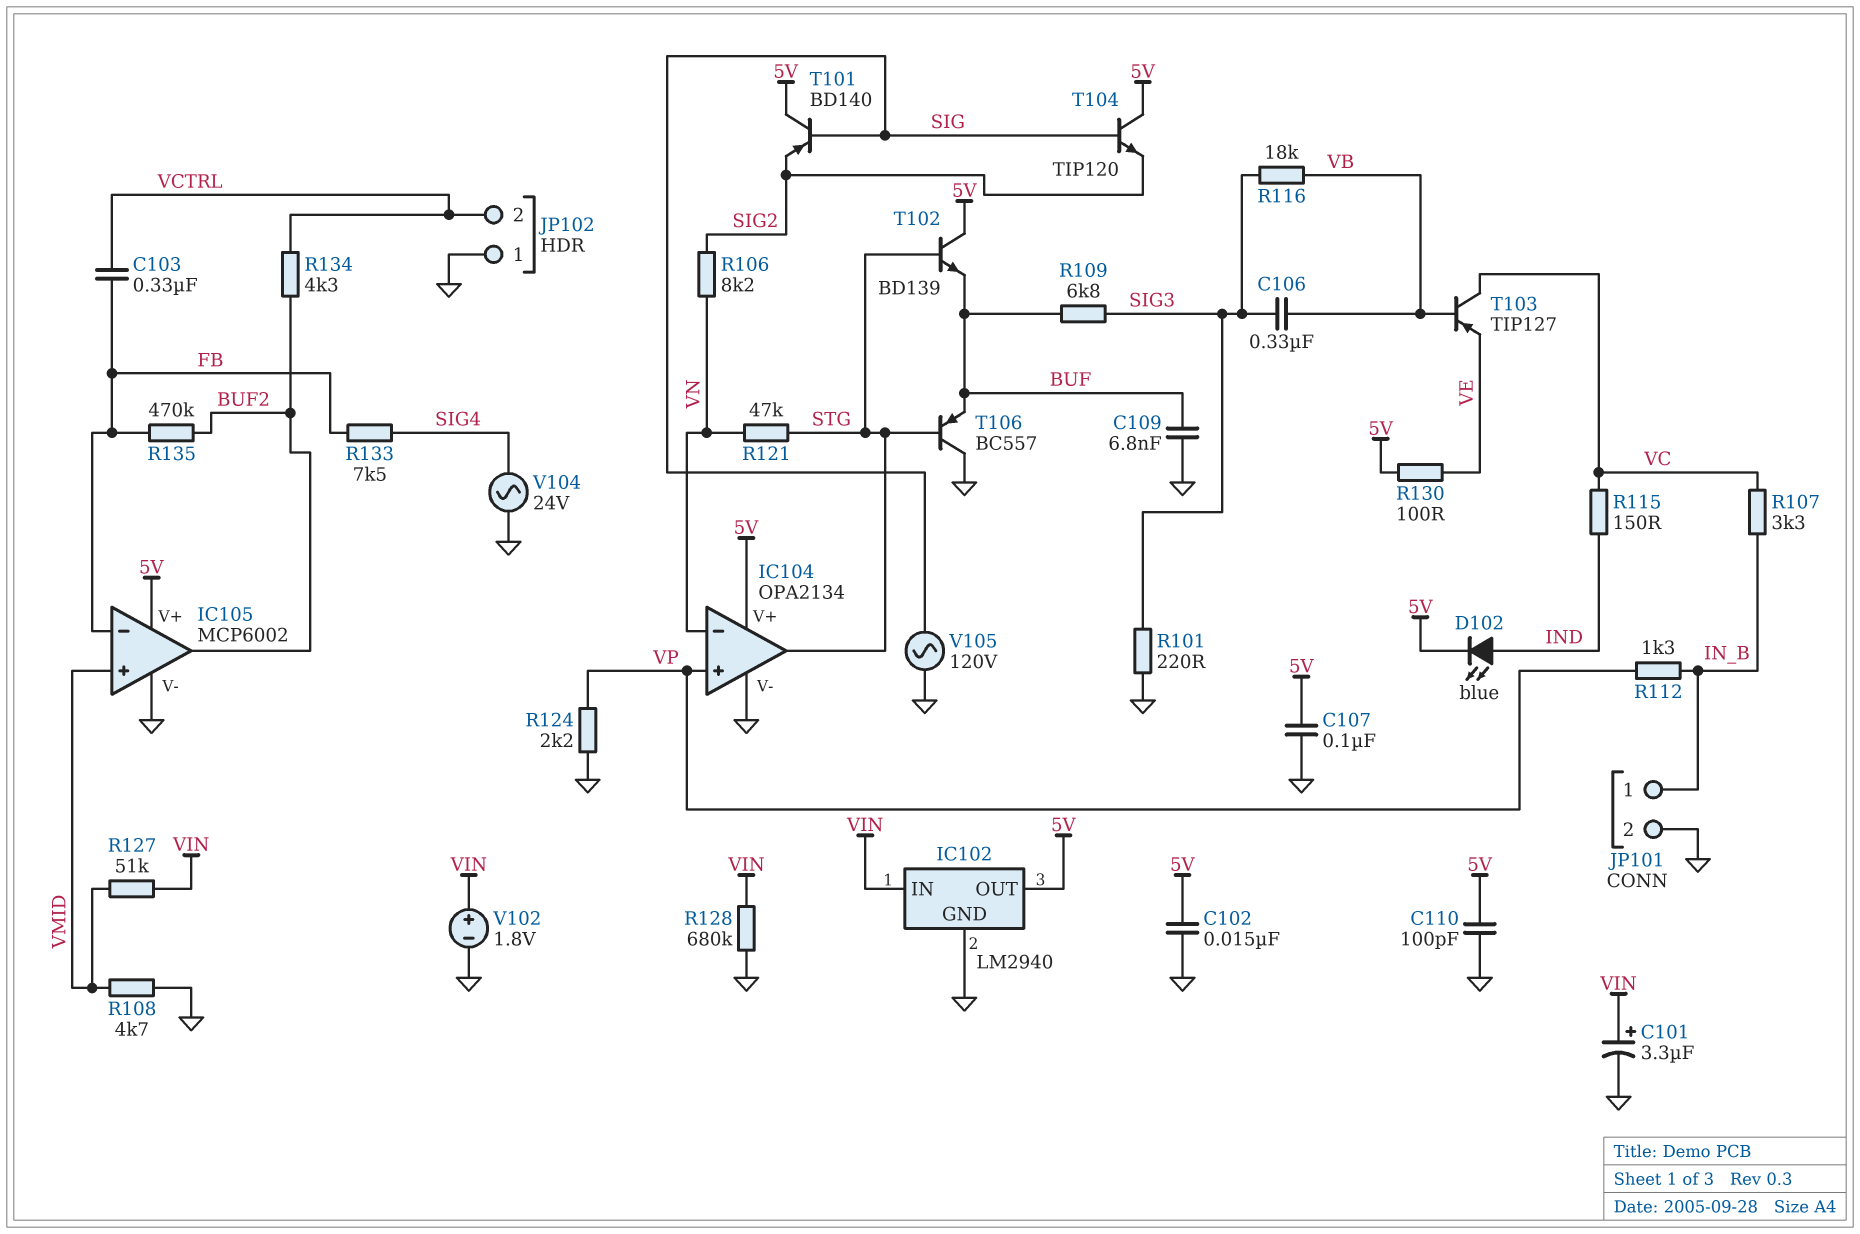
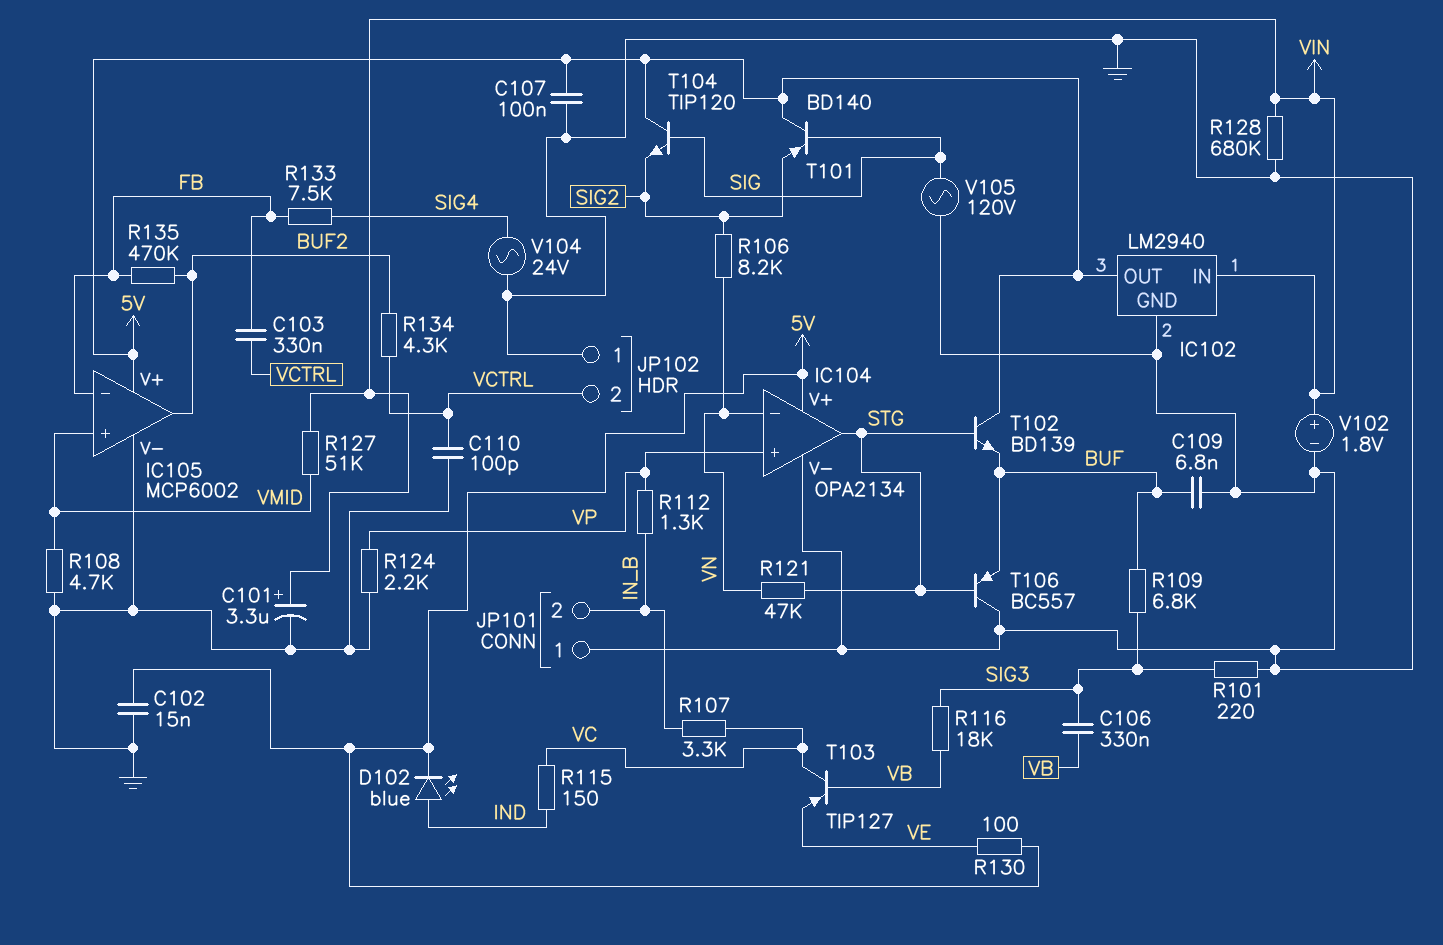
C110: 100pF (5V, GND) -> 100pF (GND, VCTRL)
JP101 pin 1: IN_B -> GND
JP101 pin 2: GND -> IN_B

